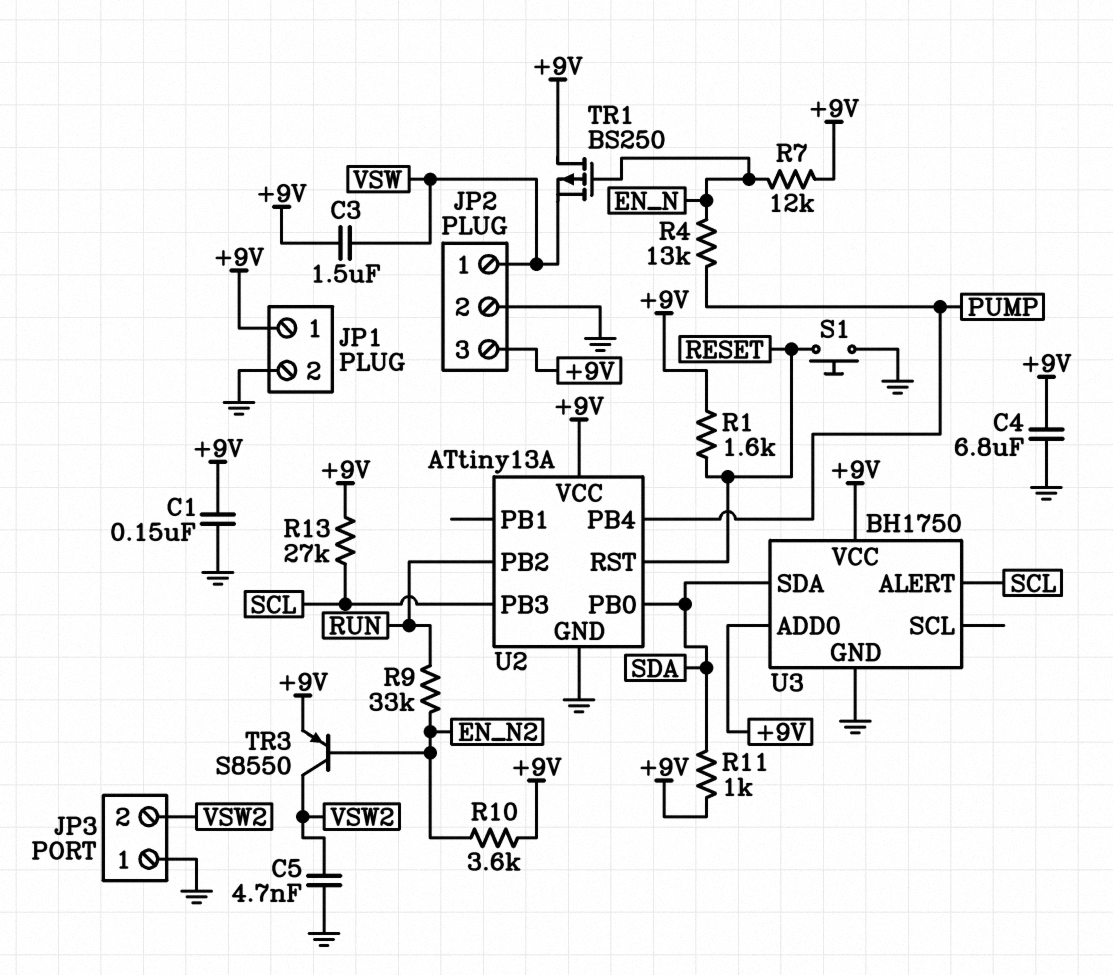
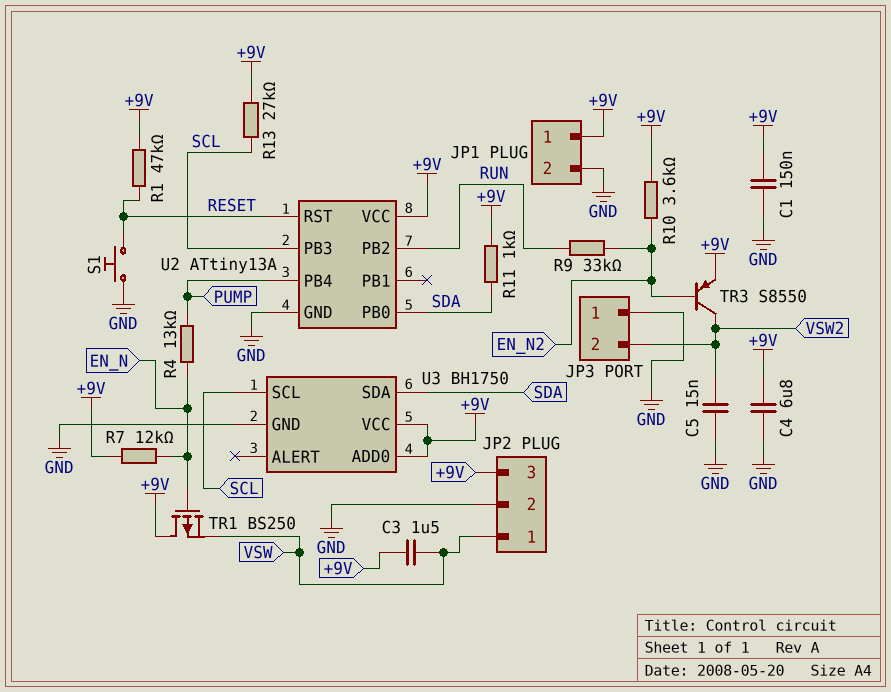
C5: 4.7nF (GND, VSW2) -> 15nF (GND, VSW2)
R1: 1.6k (+9V, RESET) -> 47k (+9V, RESET)
U3 pin ALERT: SCL -> none
U3 pin SCL: none -> SCL

